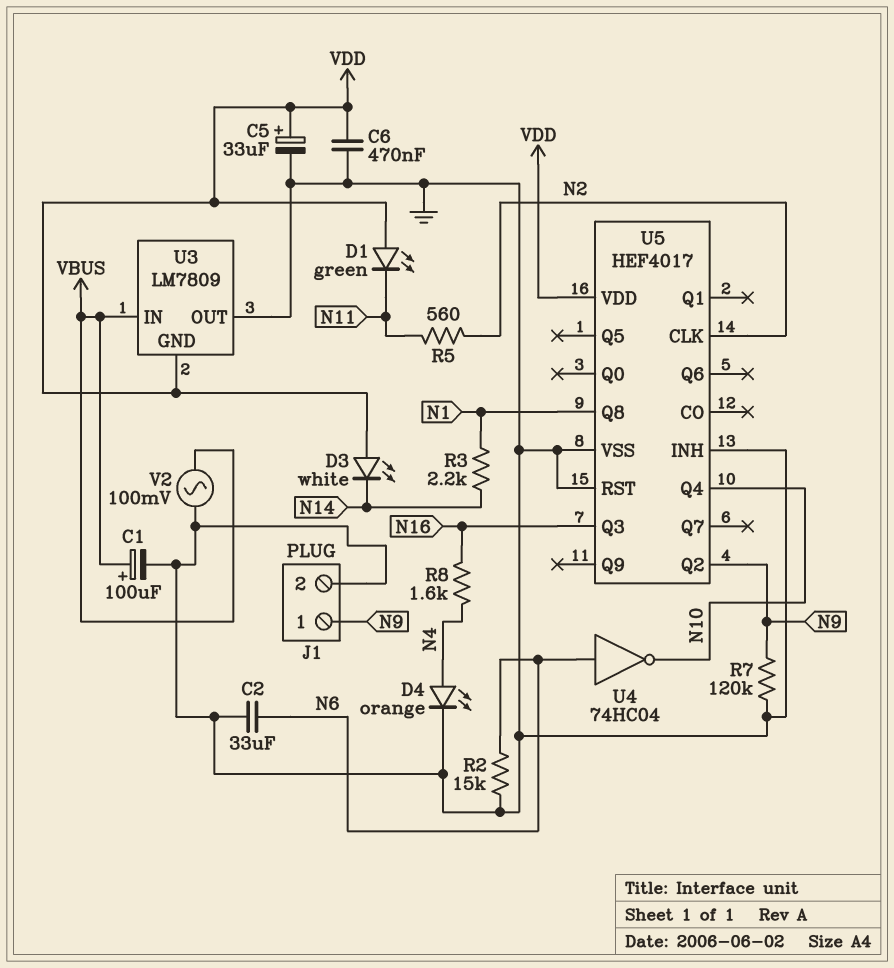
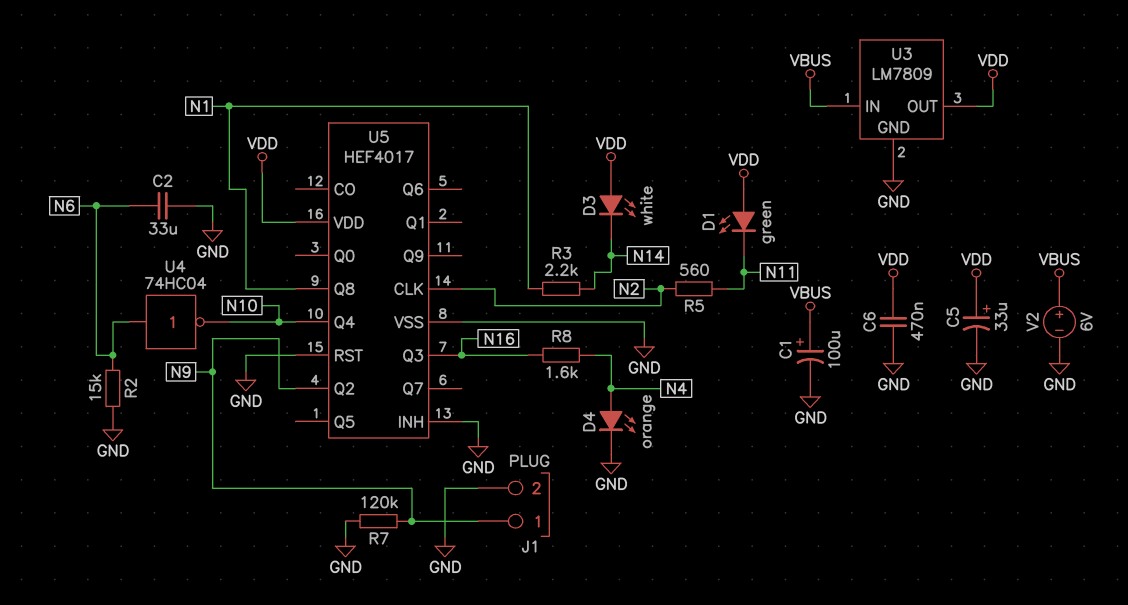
U3 pin GND: VDD -> GND
U3 pin OUT: GND -> VDD
V2: AC 100mV (GND, VBUS) -> 6V (plus VBUS, minus GND)

